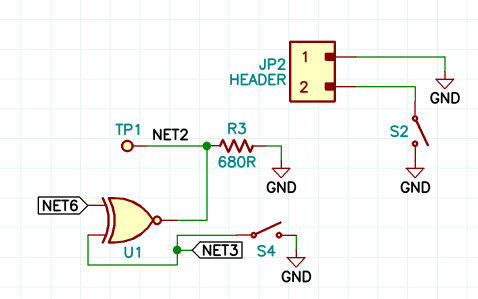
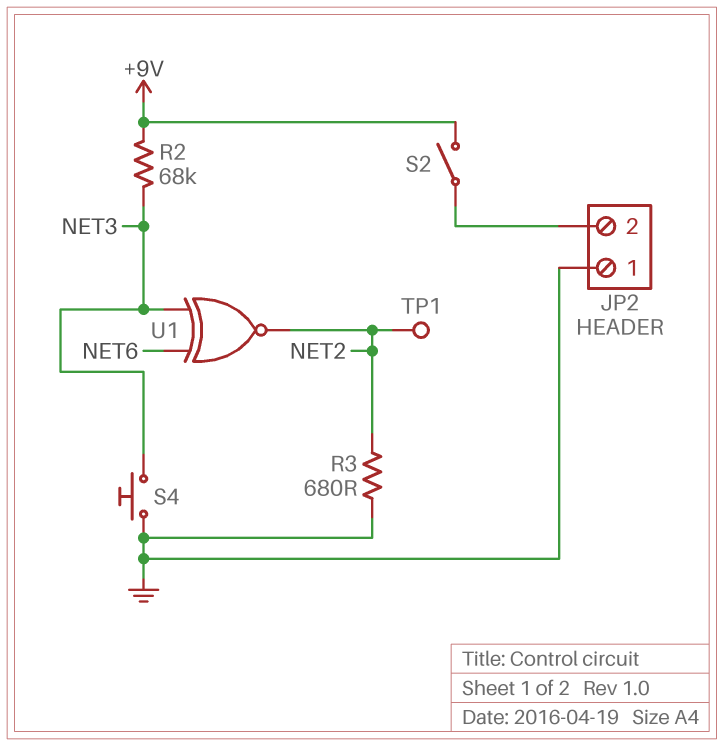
R2: none -> 68k (+9V, NET3)
S2: switch (GND, JP2/2) -> switch (+9V, JP2/2)
S4: switch (GND, NET3) -> button (GND, NET3)

